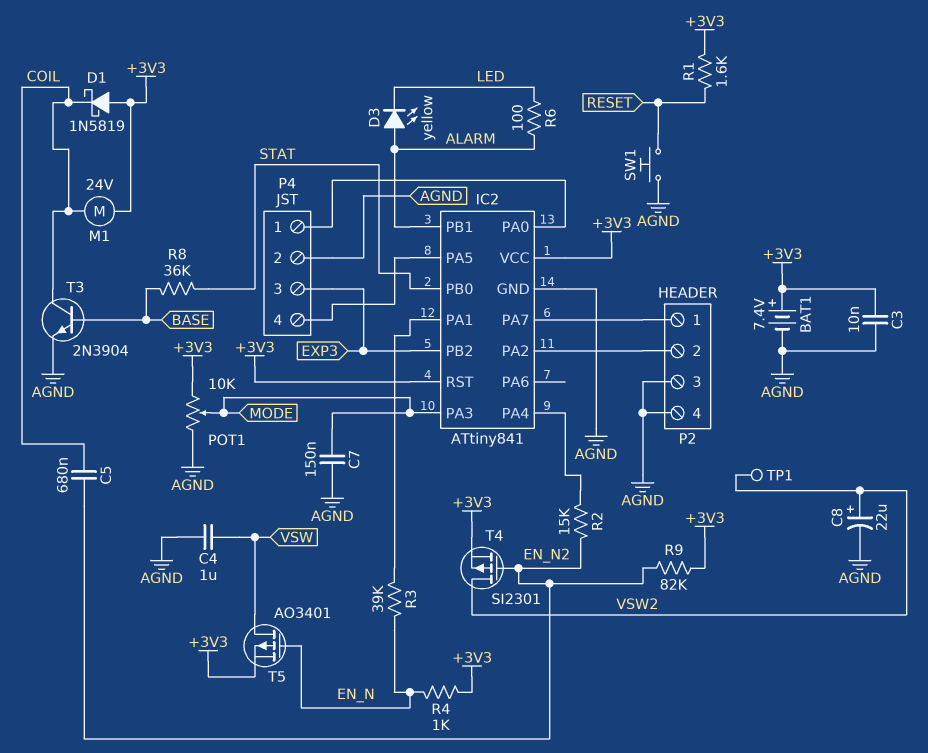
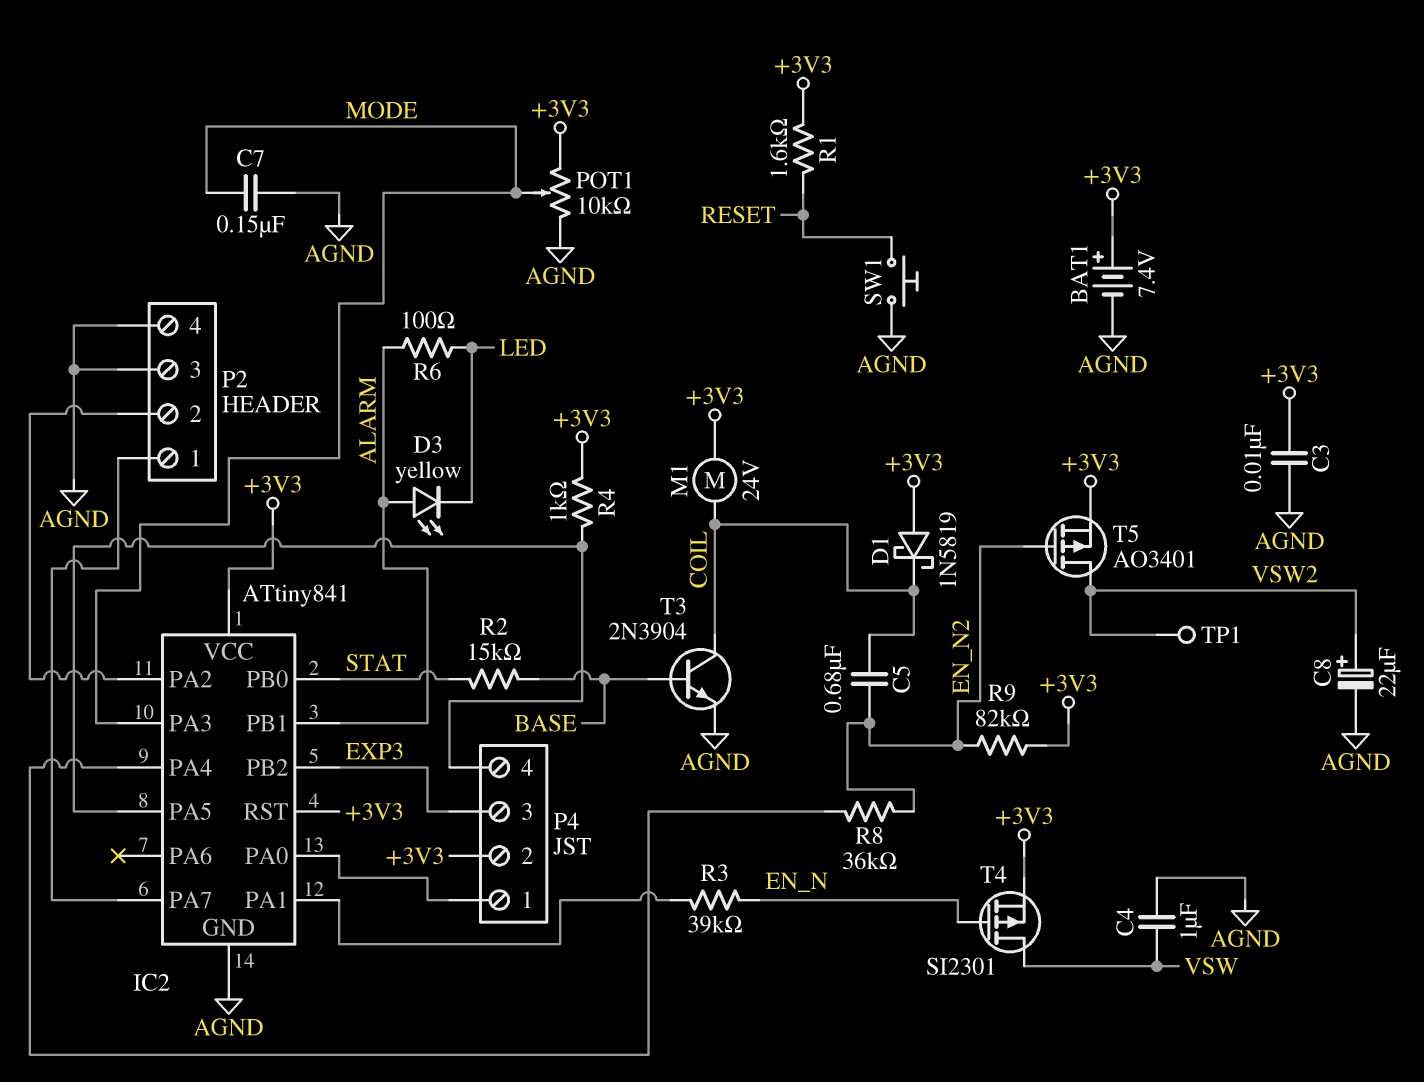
P4 pin 2: AGND -> +3V3
R2: 15k (EN_N2, IC2/PA4) -> 15k (BASE, STAT)
R4: 1k (+3V3, EN_N) -> 1k (+3V3, IC2/PA5)
R8: 36k (BASE, STAT) -> 36k (EN_N2, IC2/PA4)
T4: PMOS SI2301 (G EN_N2, D VSW2, S +3V3) -> PMOS SI2301 (G EN_N, D VSW, S +3V3)
T5: PMOS AO3401 (G EN_N, D VSW, S +3V3) -> PMOS AO3401 (G EN_N2, D VSW2, S +3V3)

